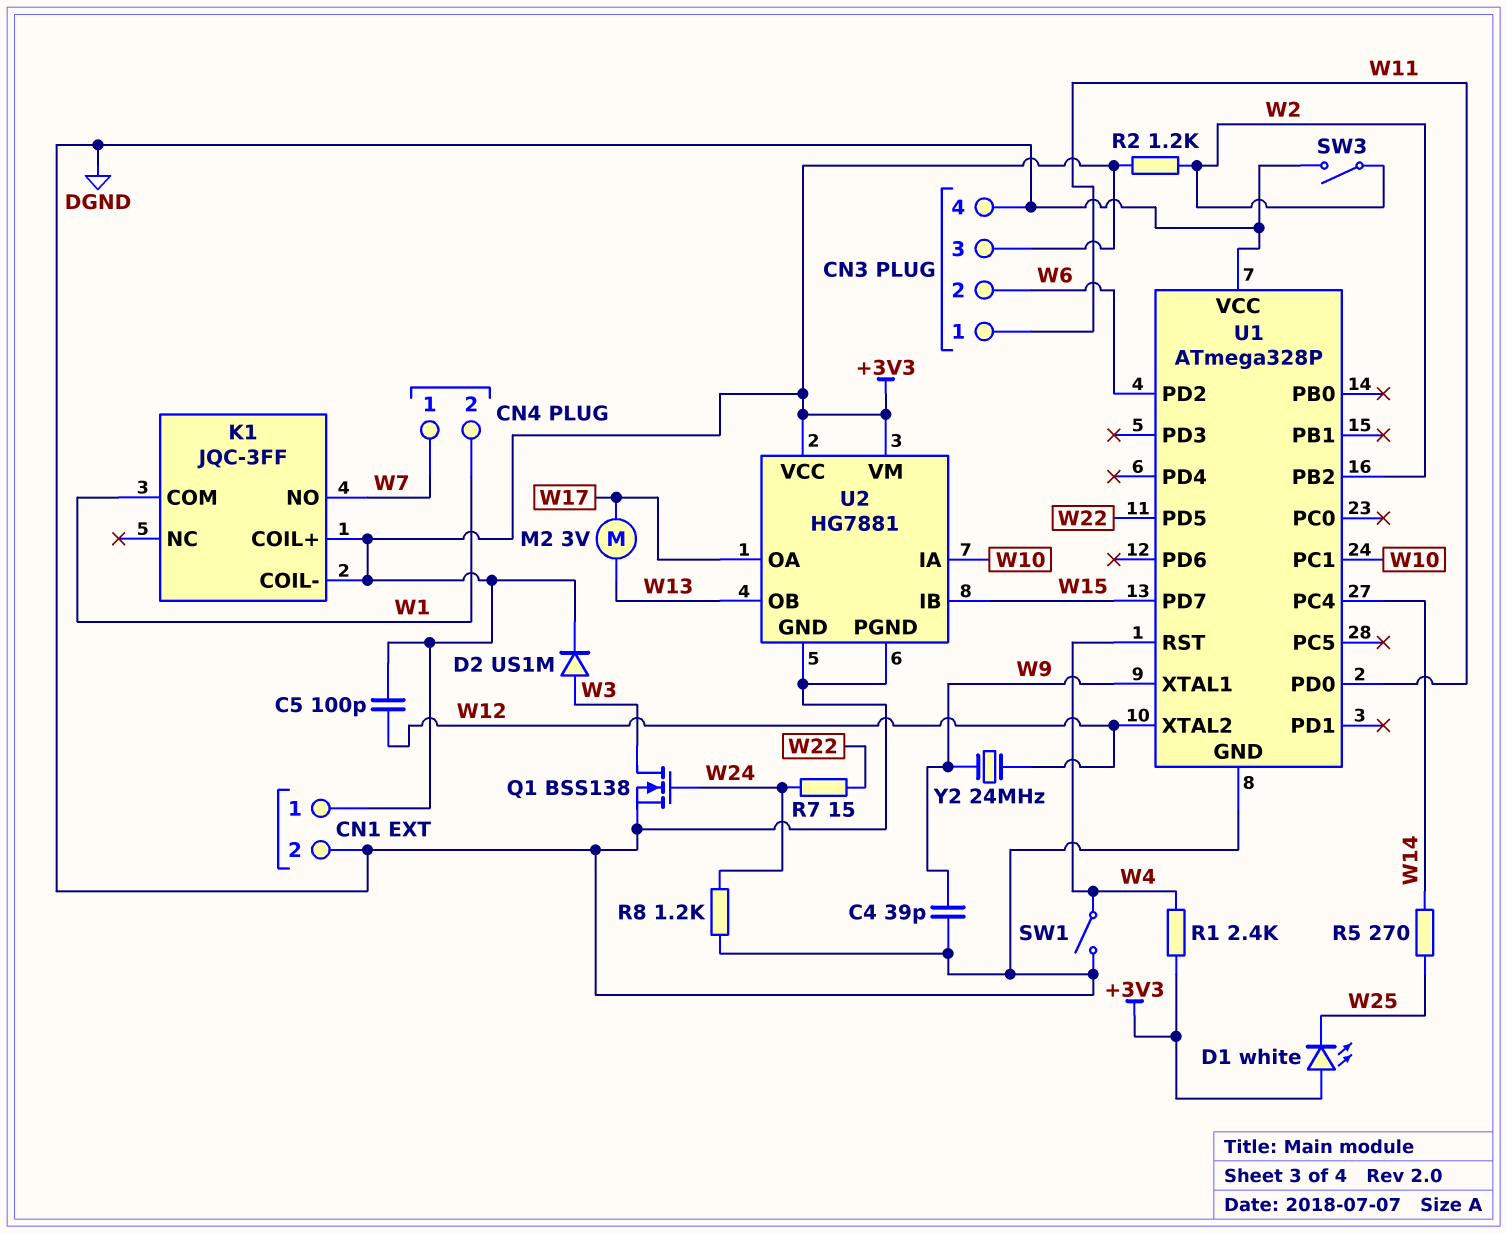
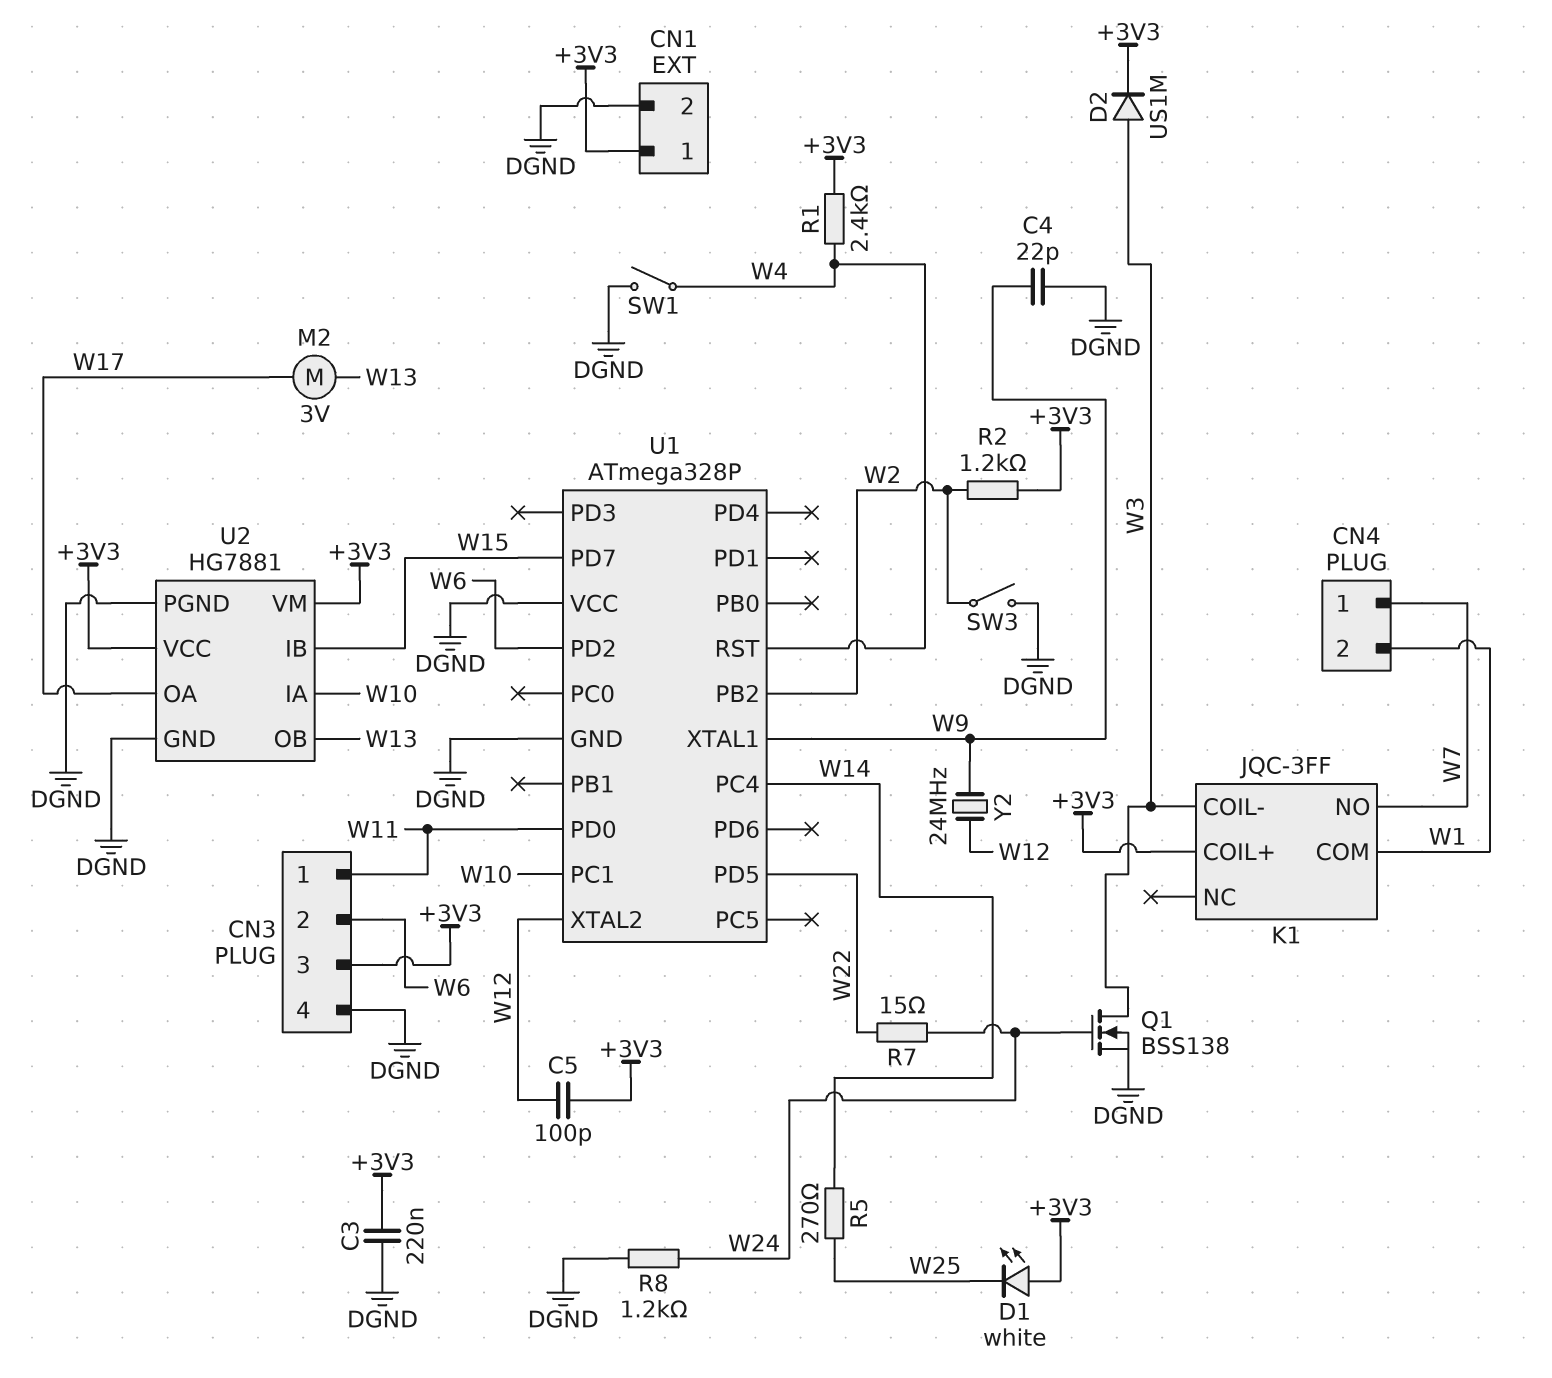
C3: none -> 220nF (+3V3, DGND)
C4: 39pF (DGND, W9) -> 22pF (DGND, W9)
K1 pin COIL-: +3V3 -> W3

